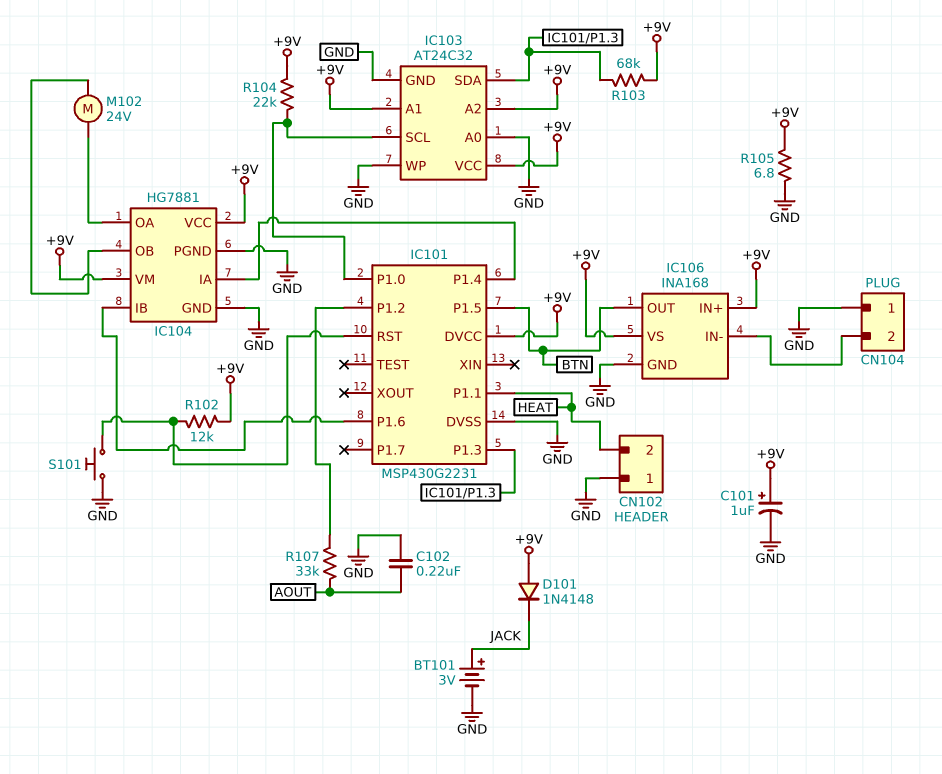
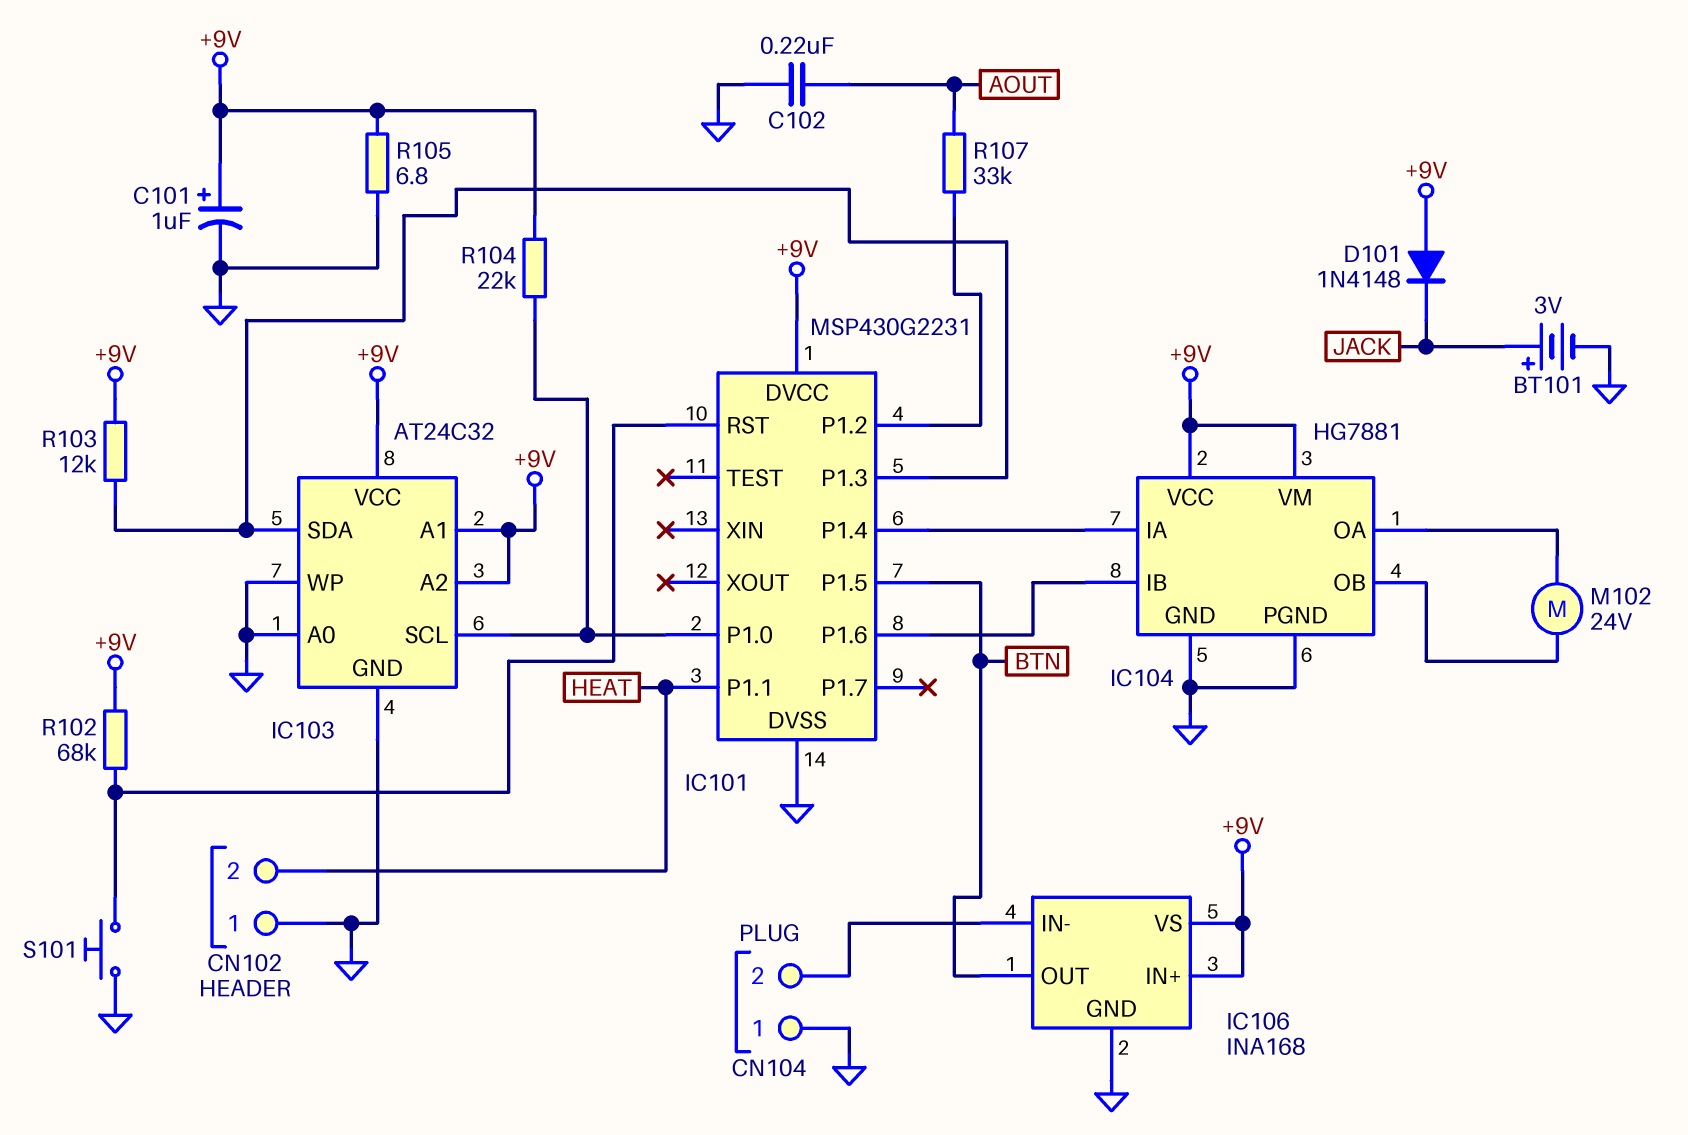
R102: 12k (+9V, IC101/RST) -> 68k (+9V, IC101/RST)
R103: 68k (+9V, IC101/P1.3) -> 12k (+9V, IC101/P1.3)

